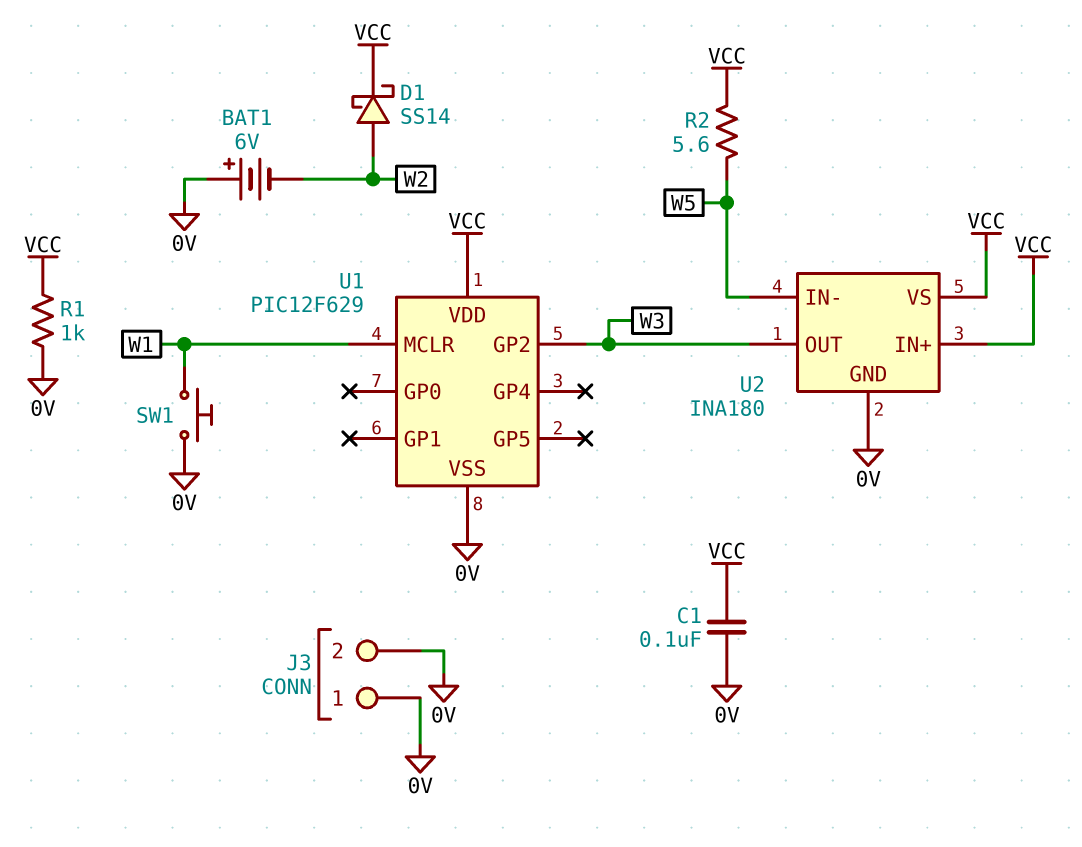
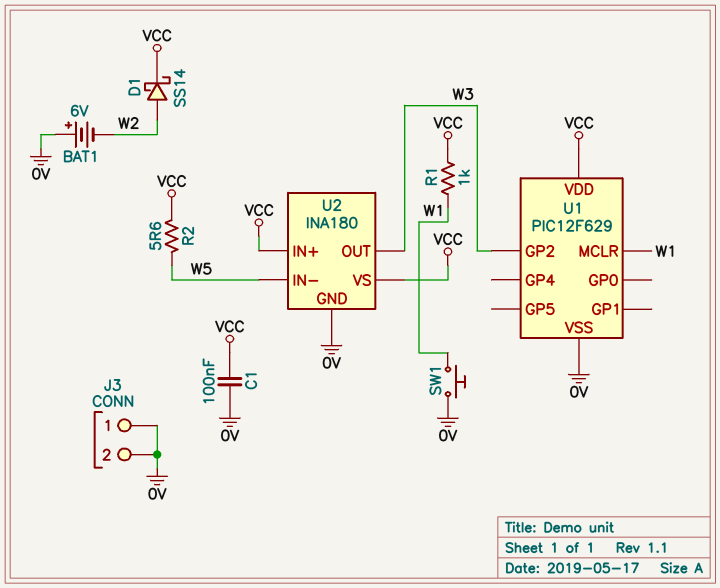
R1: 1k (0V, VCC) -> 1k (VCC, W1)

